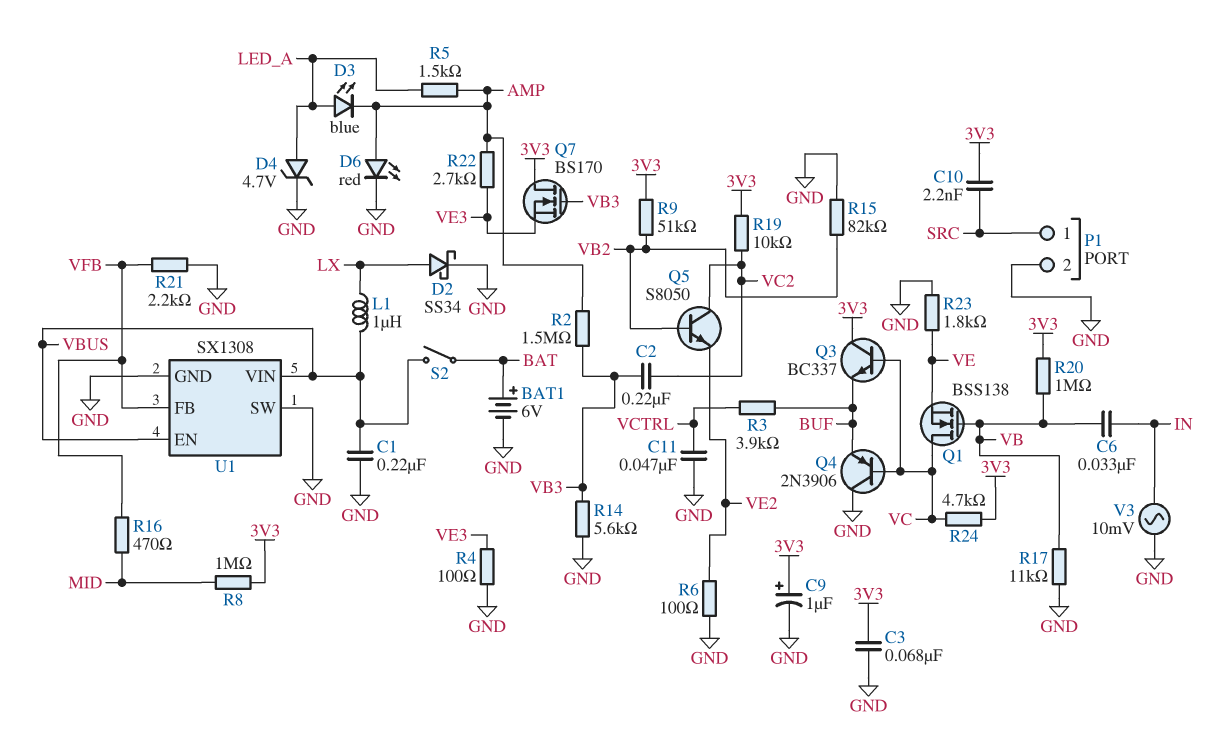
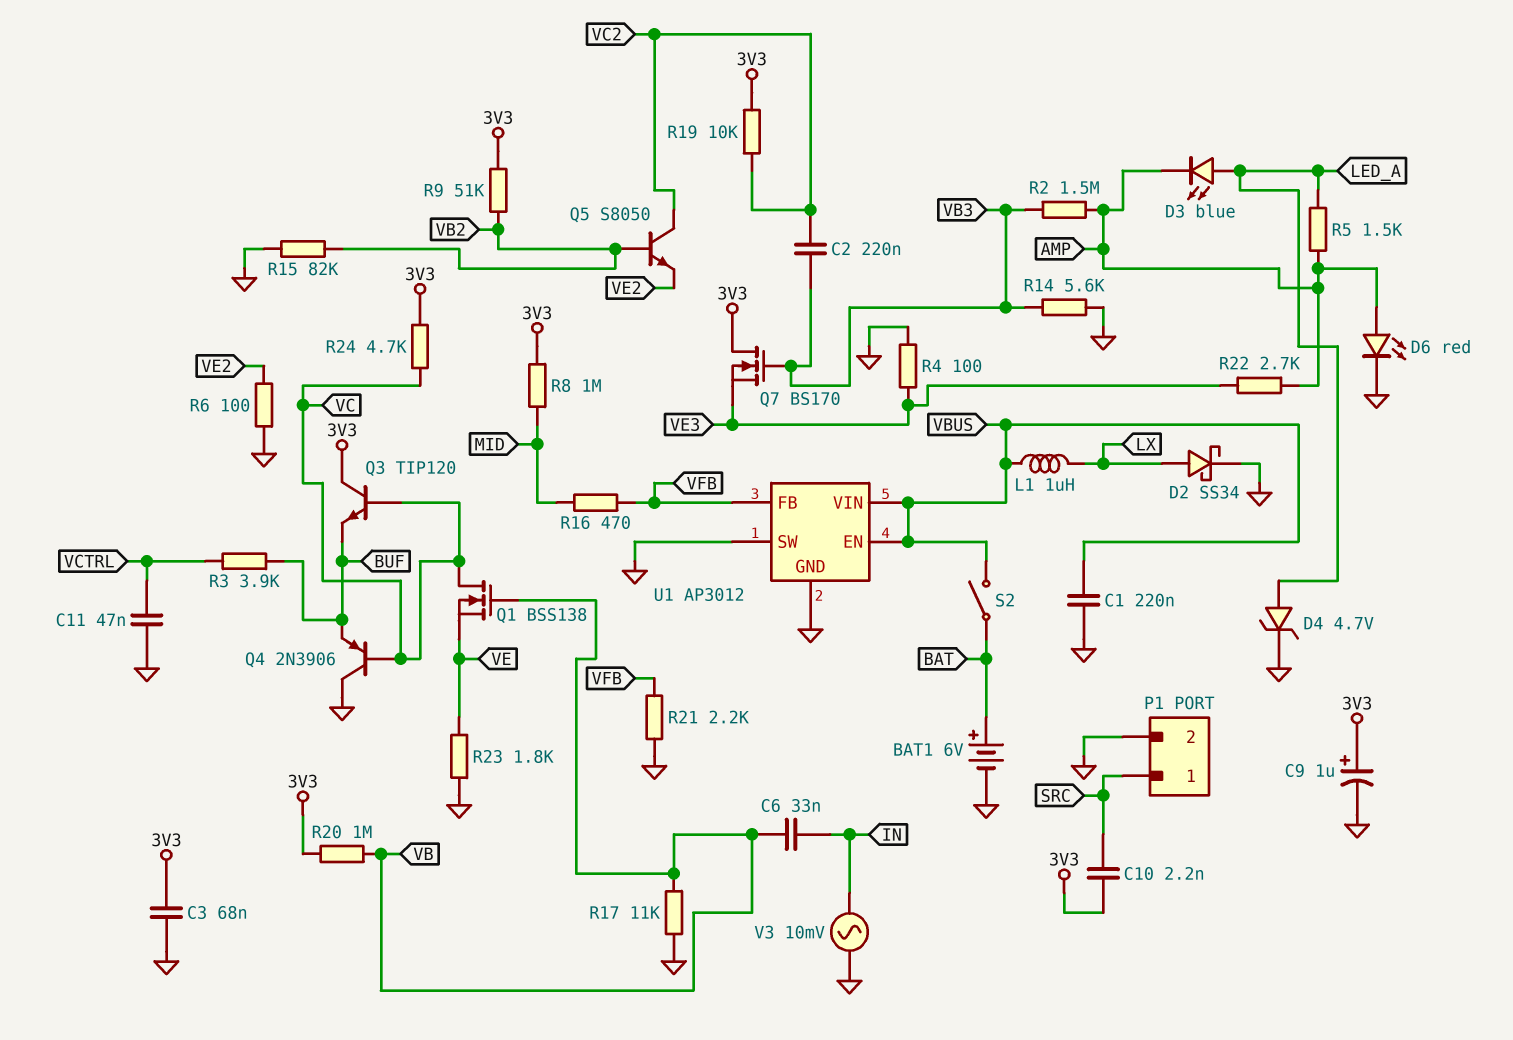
Q3: NPN BC337 (B VC, C 3V3, E BUF) -> NPN TIP120 (B VC, C 3V3, E BUF)
U1: SX1308 -> AP3012

